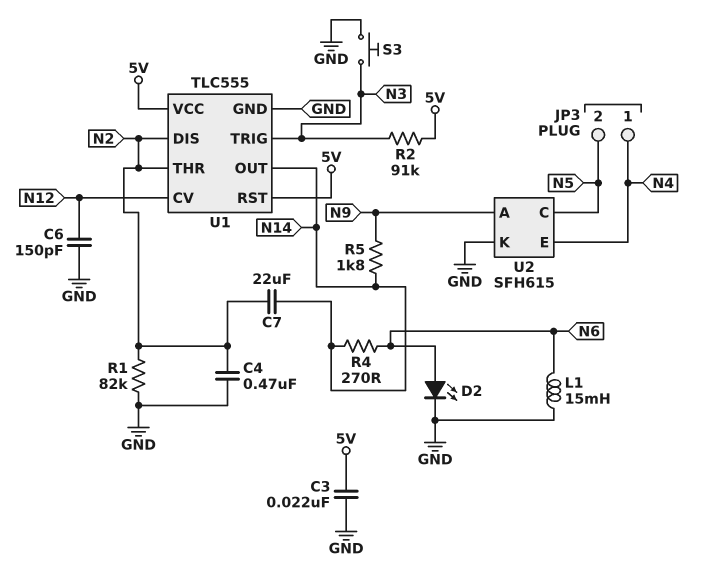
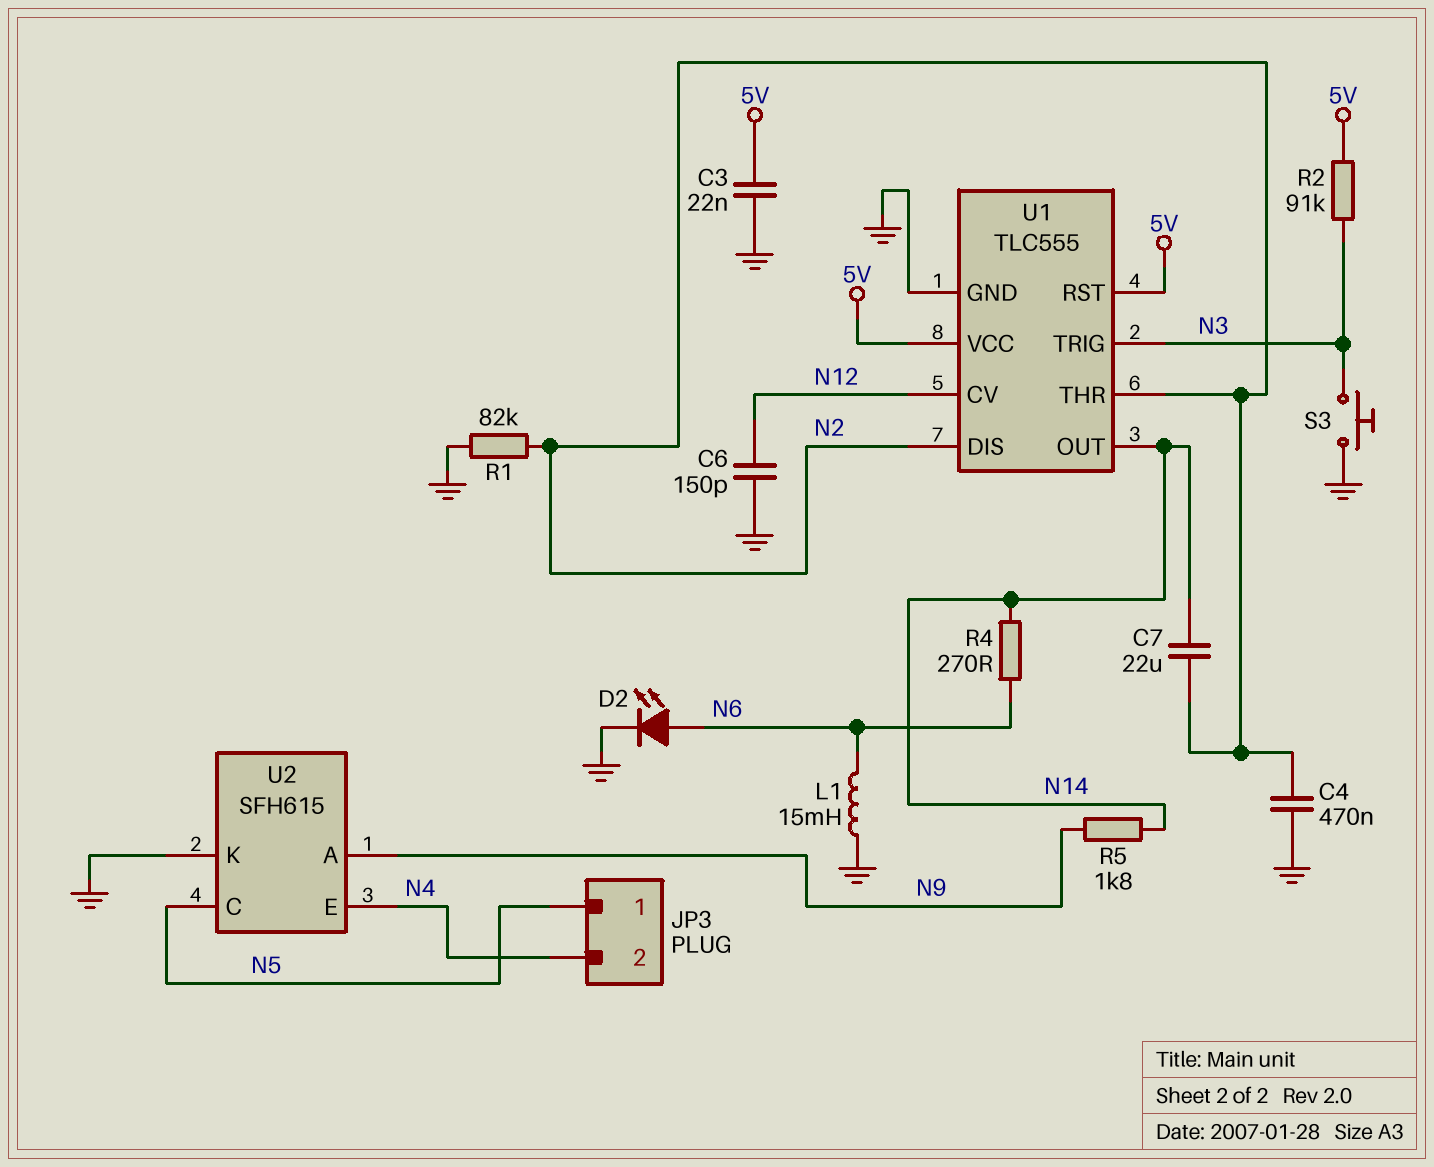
JP3 pin 1: N4 -> N5
JP3 pin 2: N5 -> N4

